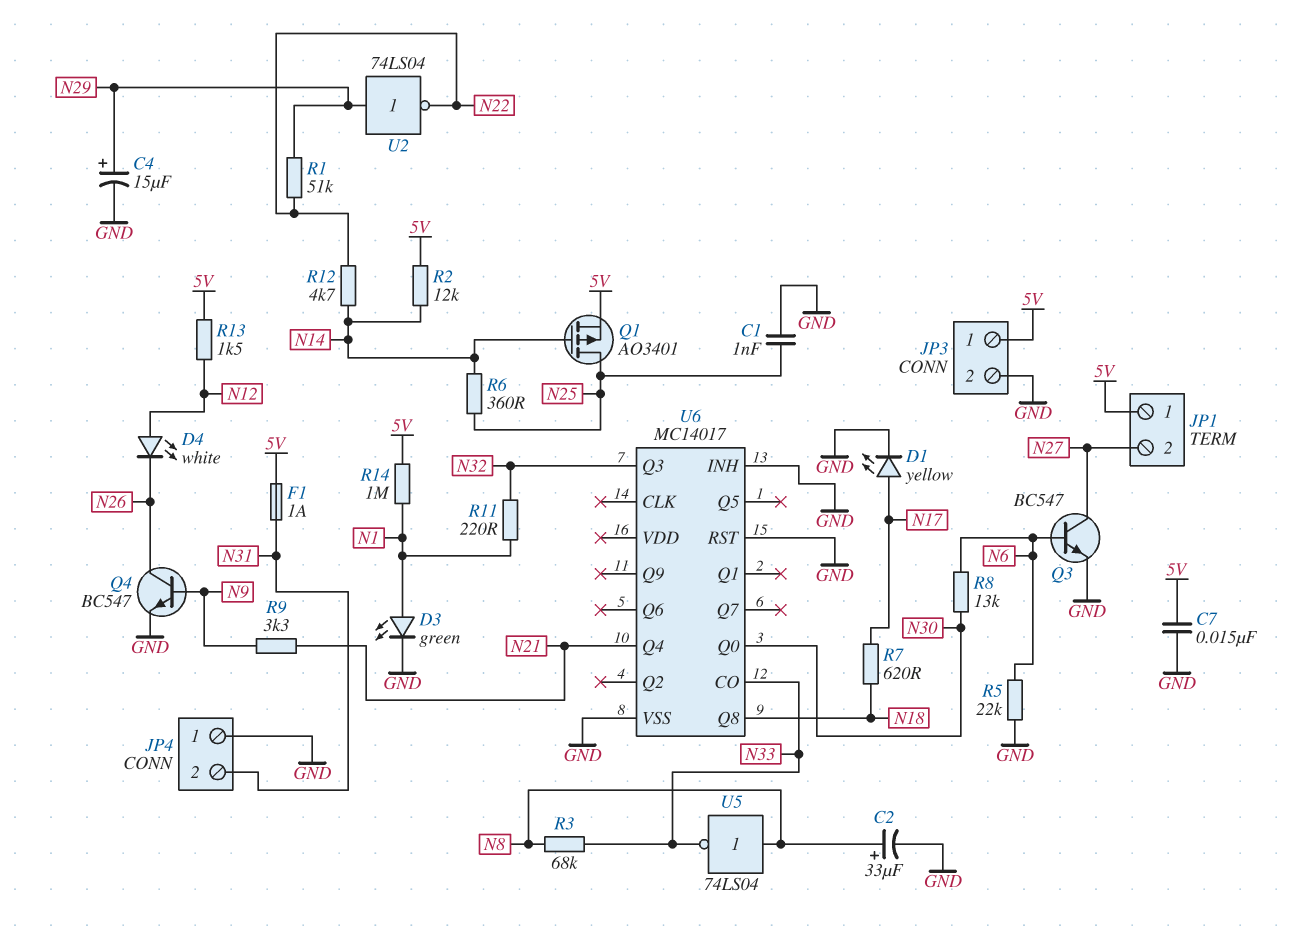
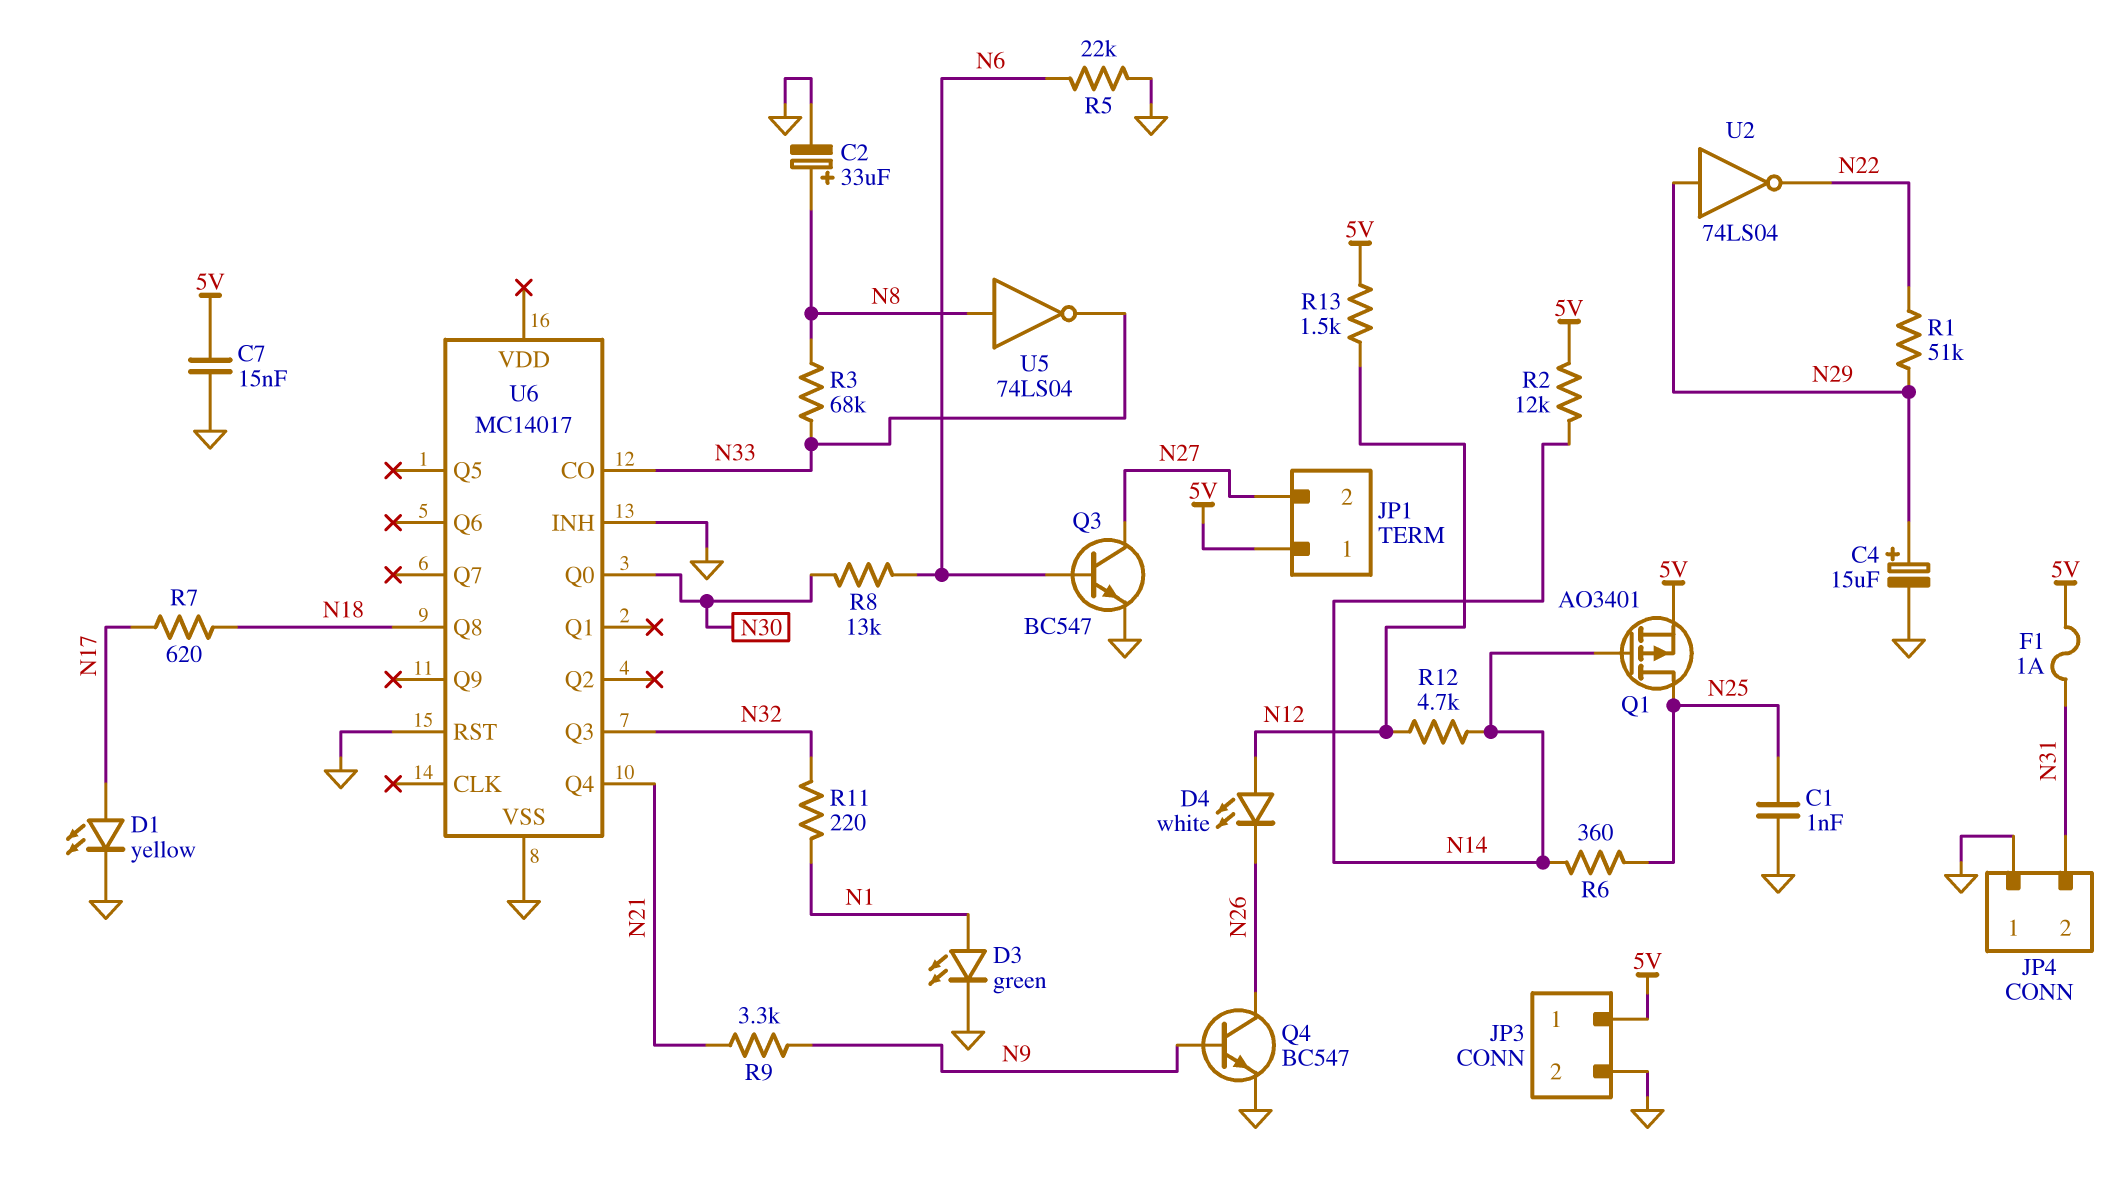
R12: 4.7k (N14, N22) -> 4.7k (N12, N14)
R14: 1M (5V, N1) -> none

